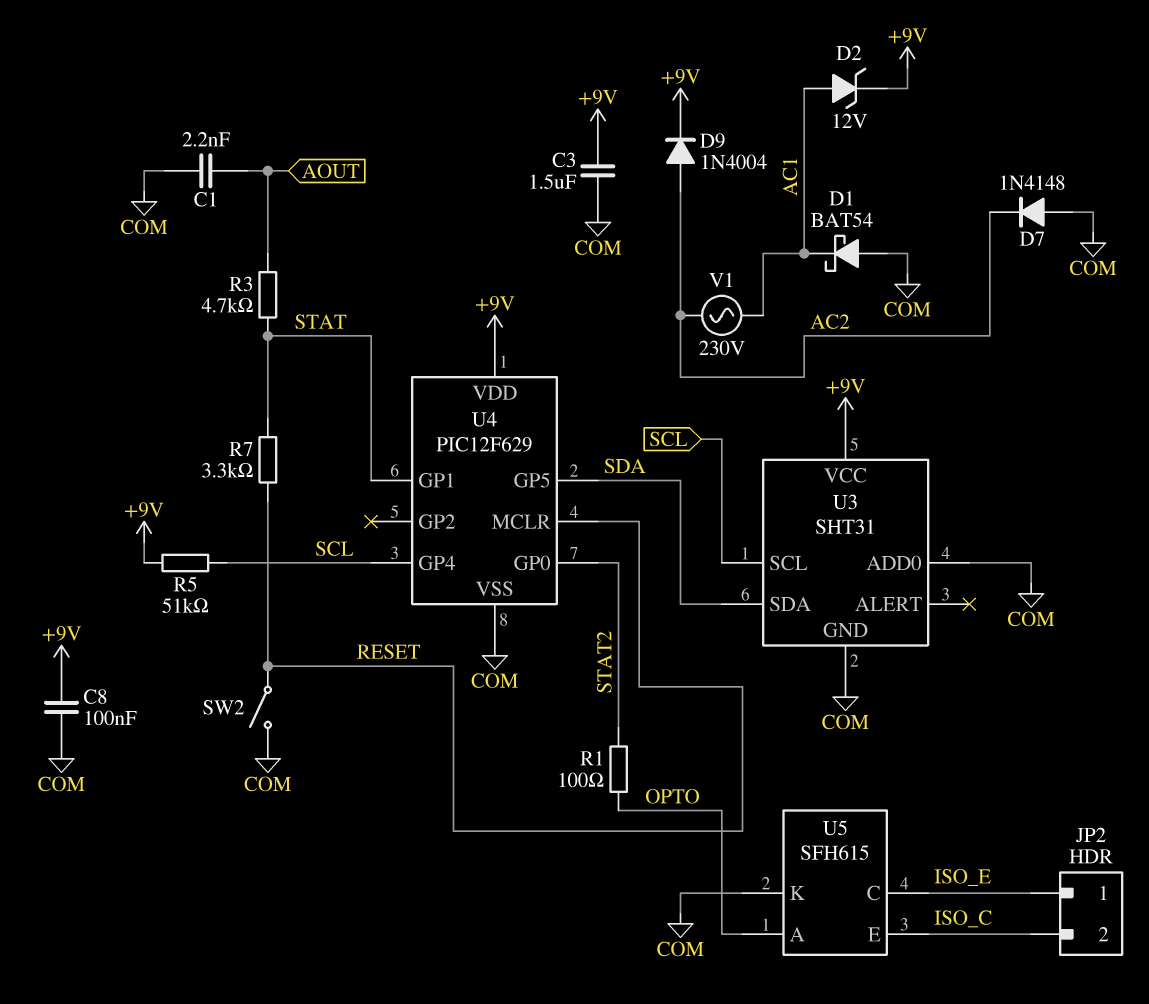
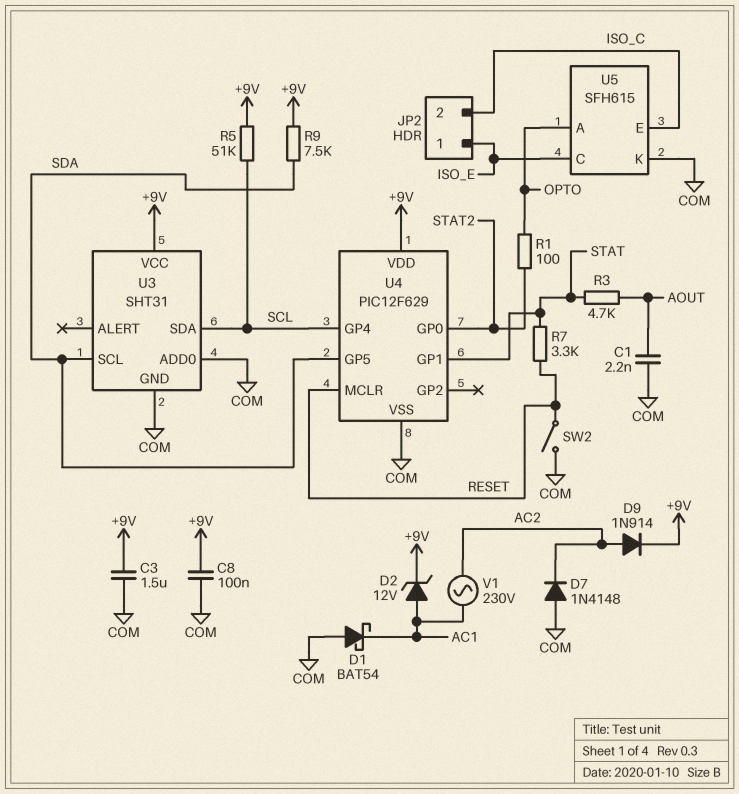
D9: diode 1N4004 (A AC2, K +9V) -> diode 1N914 (A AC2, K +9V)
R9: none -> 7.5k (+9V, SDA)
U3 pin SCL: SCL -> SDA
U3 pin SDA: SDA -> SCL

